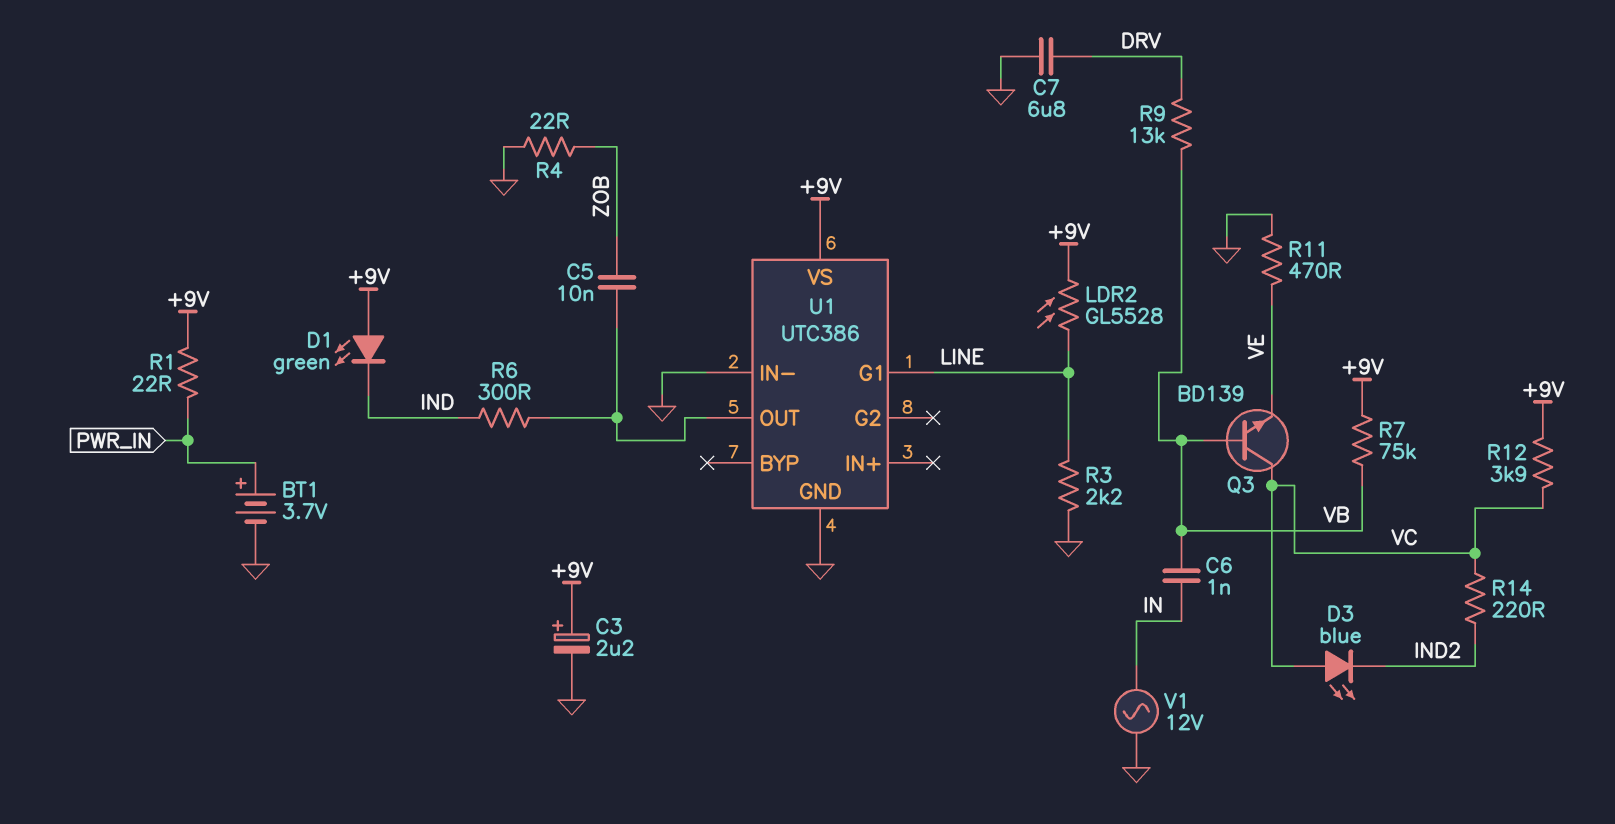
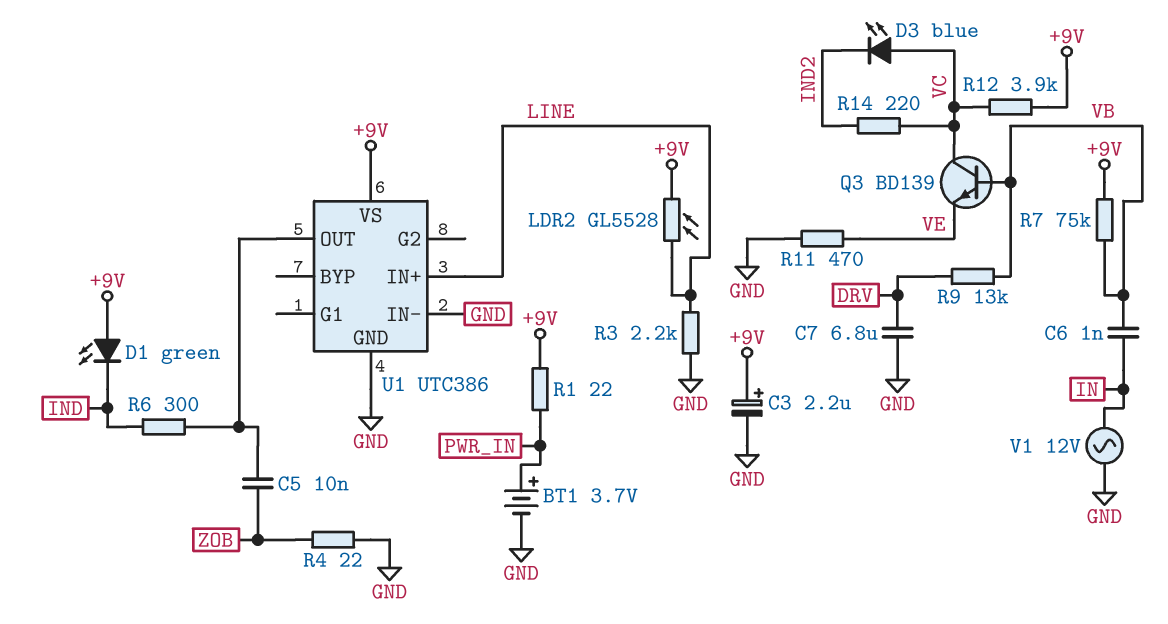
U1 pin G1: LINE -> none
U1 pin IN+: none -> LINE

